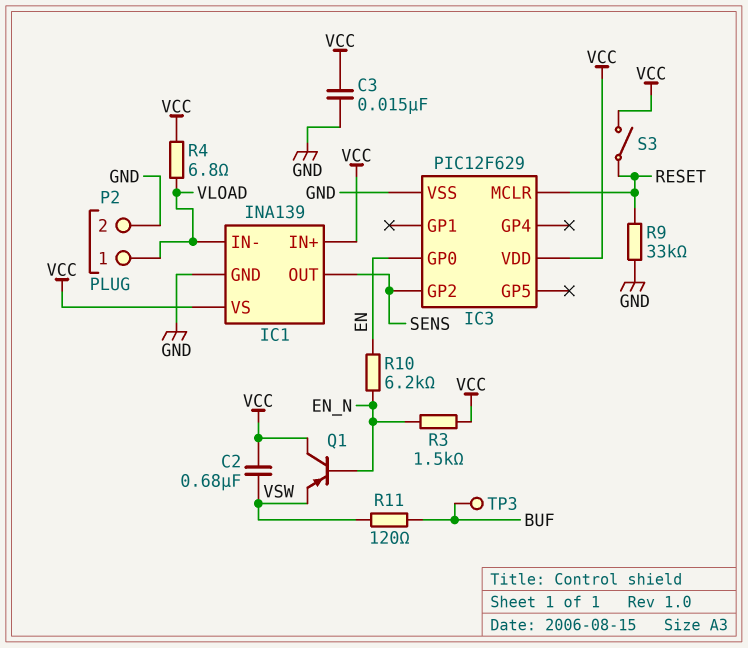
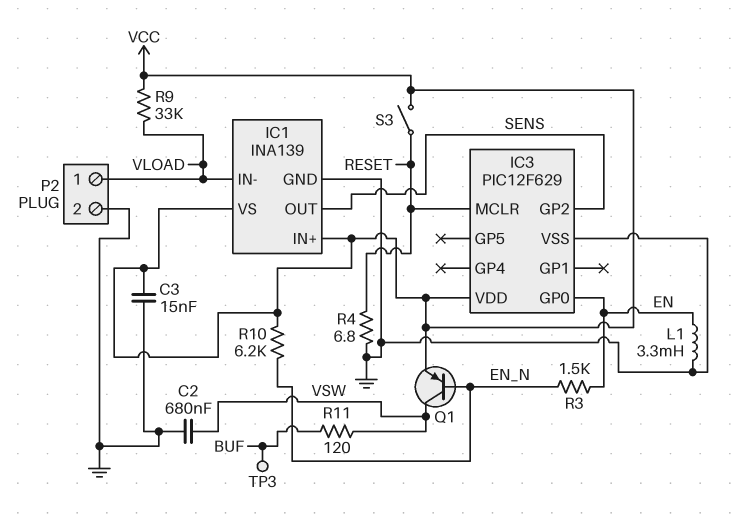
C2: 680nF (VCC, VSW) -> 680nF (GND, VSW)
L1: none -> 3.3mH (EN, GND)
Q1: PNP (B EN_N, C VCC, E VSW) -> PNP (B EN_N, C VSW, E VCC)
R3: 1.5k (EN_N, VCC) -> 1.5k (EN, EN_N)
R4: 6.8 (VCC, VLOAD) -> 6.8 (GND, RESET)
R9: 33k (GND, RESET) -> 33k (VCC, VLOAD)
R10: 6.2k (EN, EN_N) -> 6.2k (EN_N, VCC)

